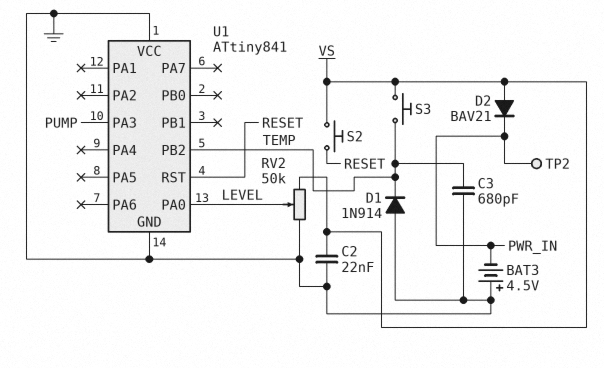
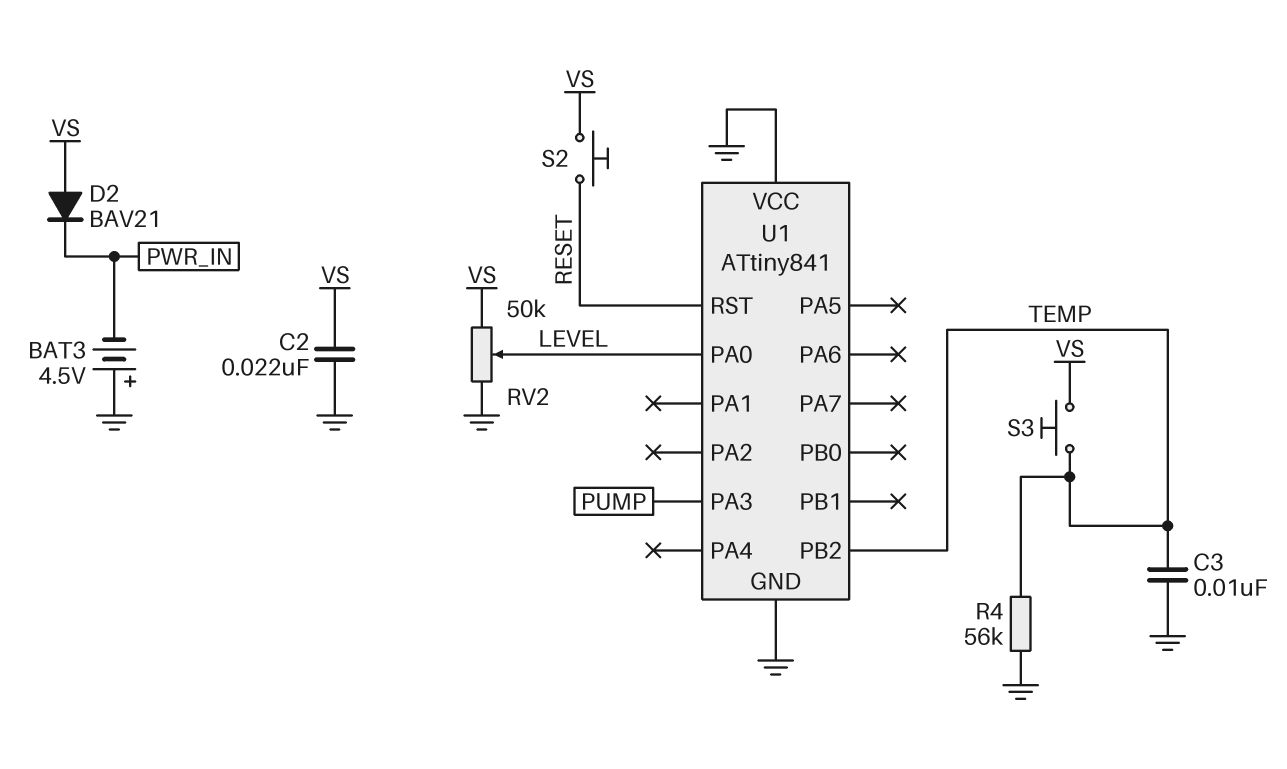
C3: 680pF (GND, TEMP) -> 10nF (GND, TEMP)
D1: diode 1N914 (A GND, K TEMP) -> none
R4: none -> 56k (GND, TEMP)
TP2: test point (PWR_IN) -> none

